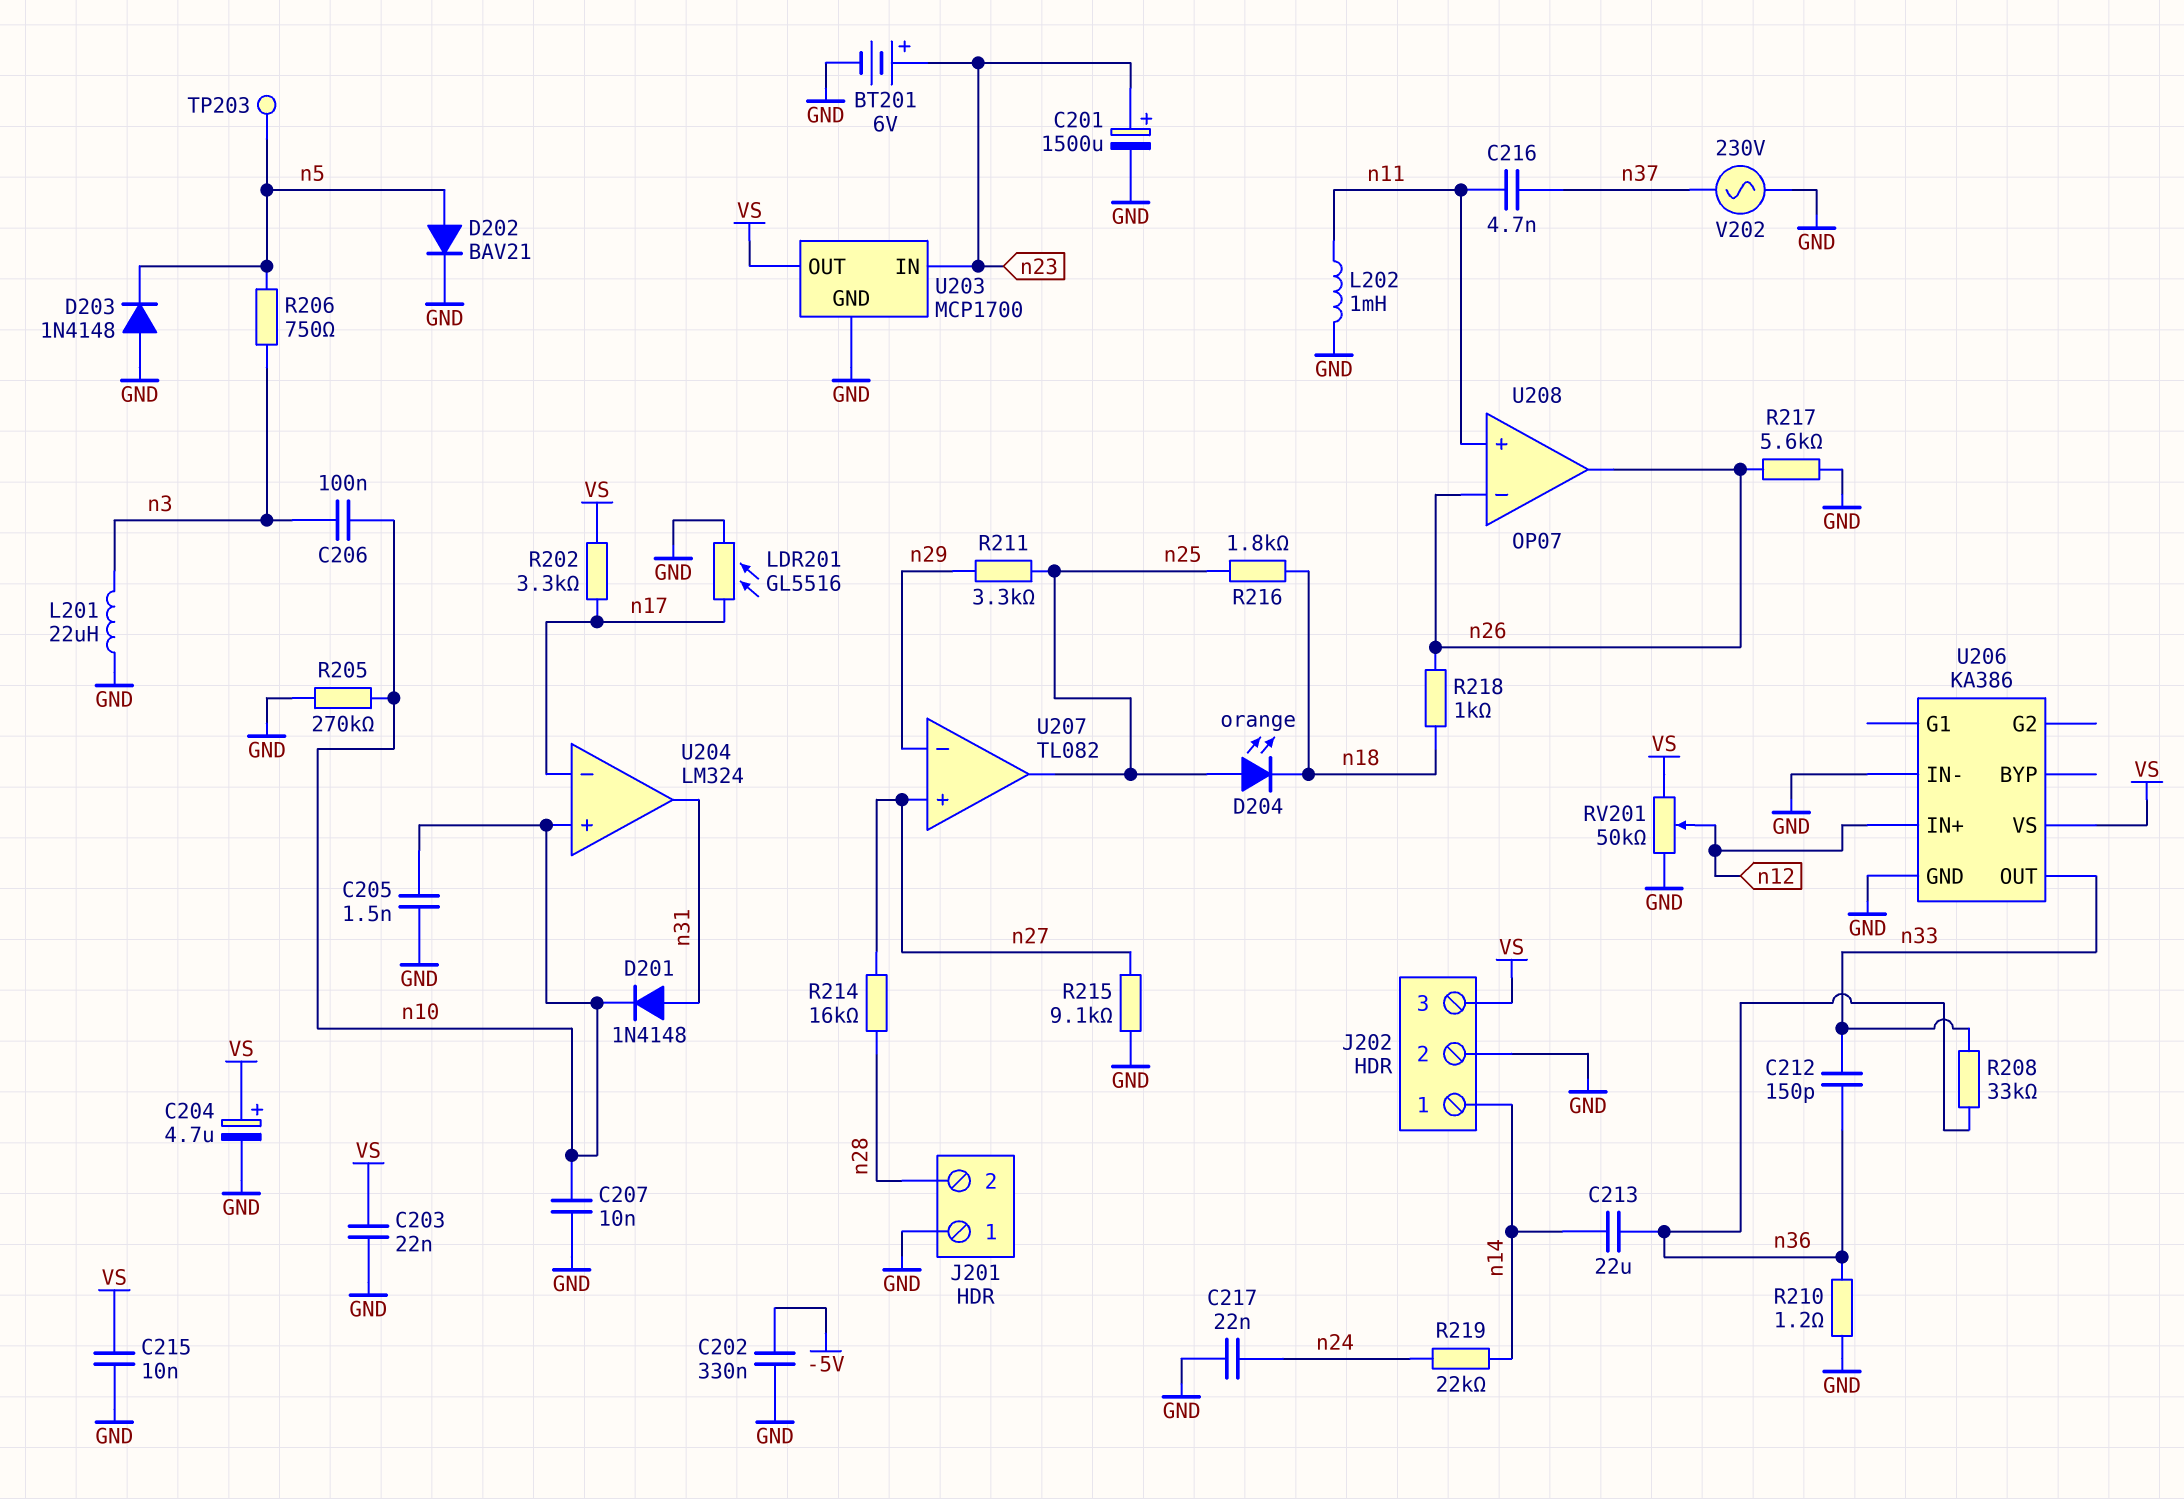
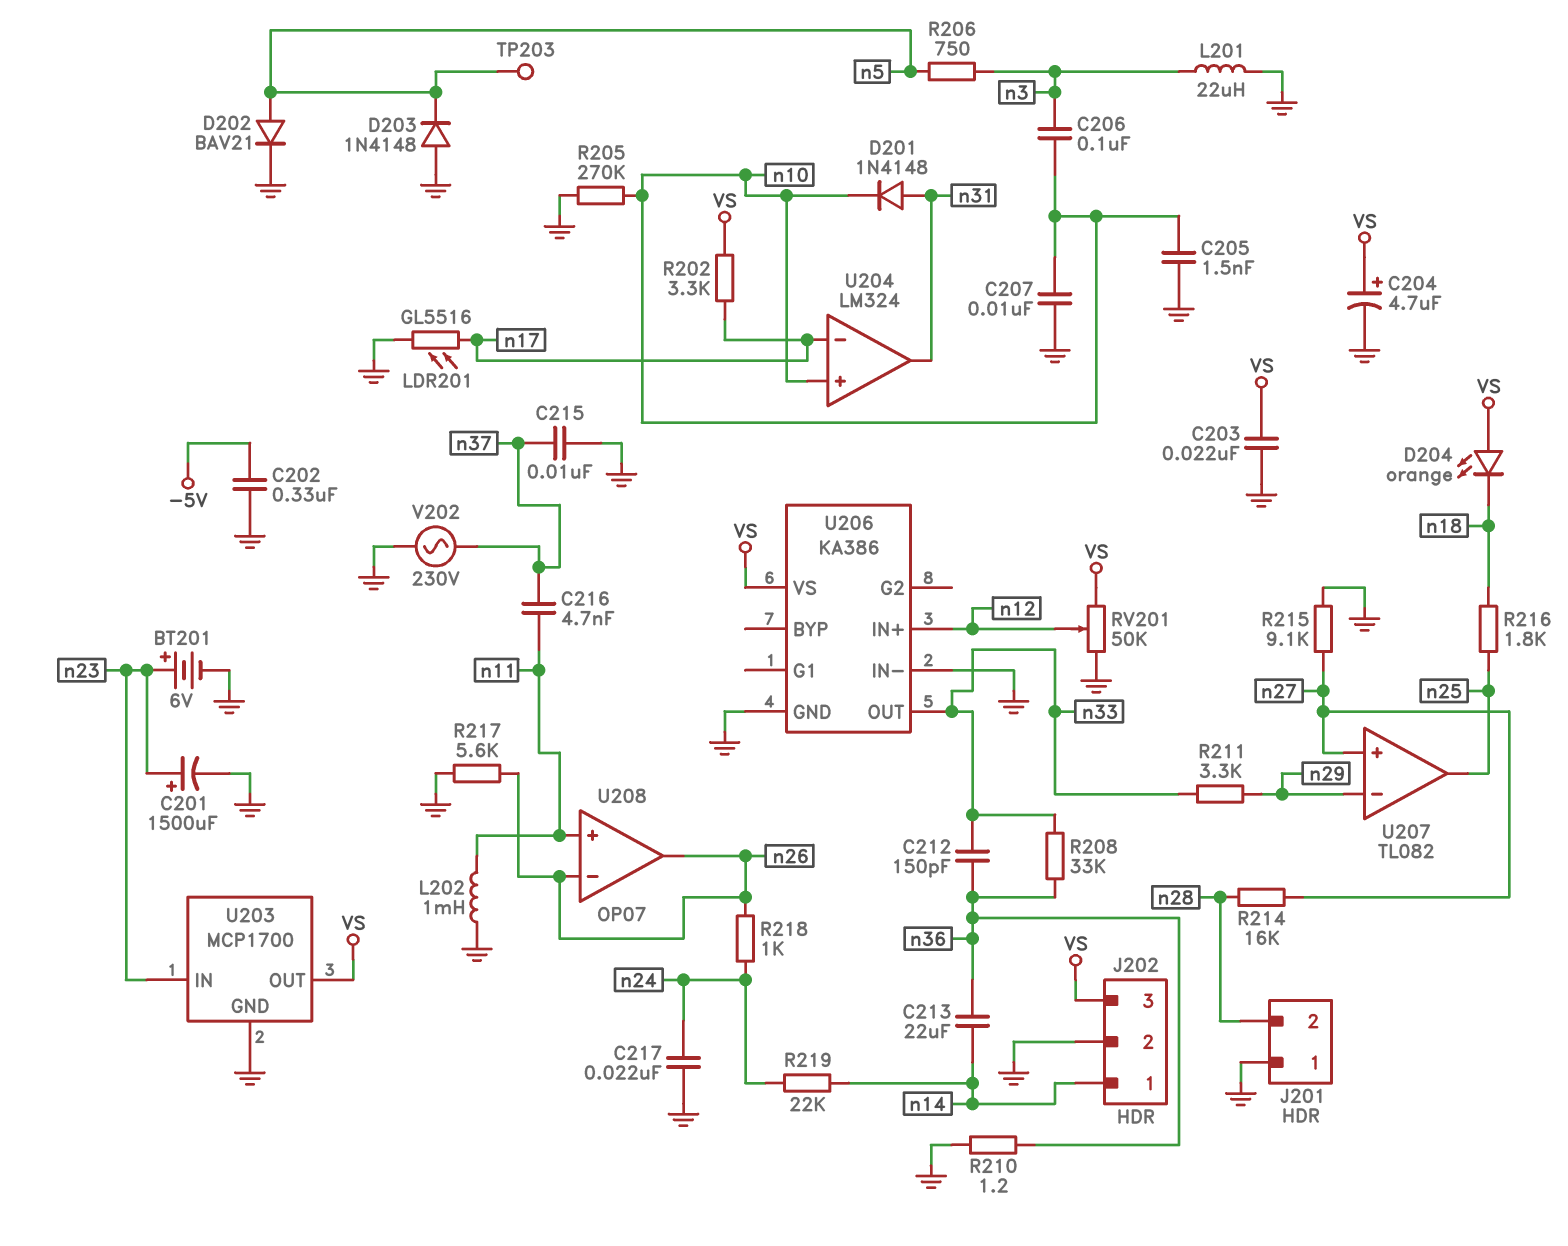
C215: 10nF (GND, VS) -> 10nF (GND, n37)
D204: LED orange (A n25, K n18) -> LED orange (A VS, K n18)
R211: 3.3k (n25, n29) -> 3.3k (n29, n33)
R218: 1k (n18, n26) -> 1k (n24, n26)

